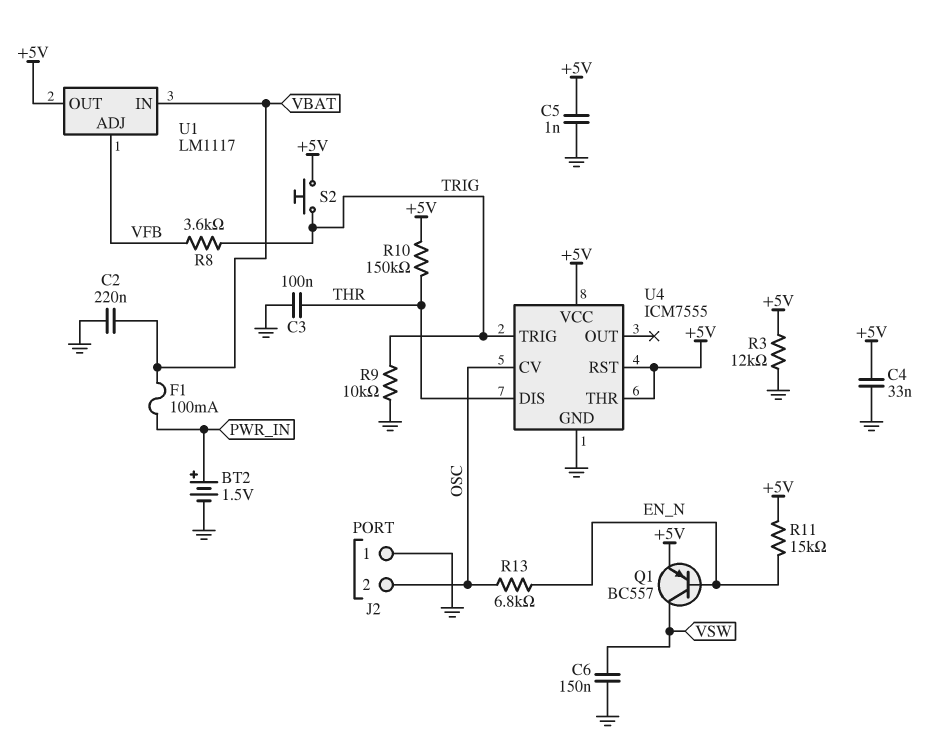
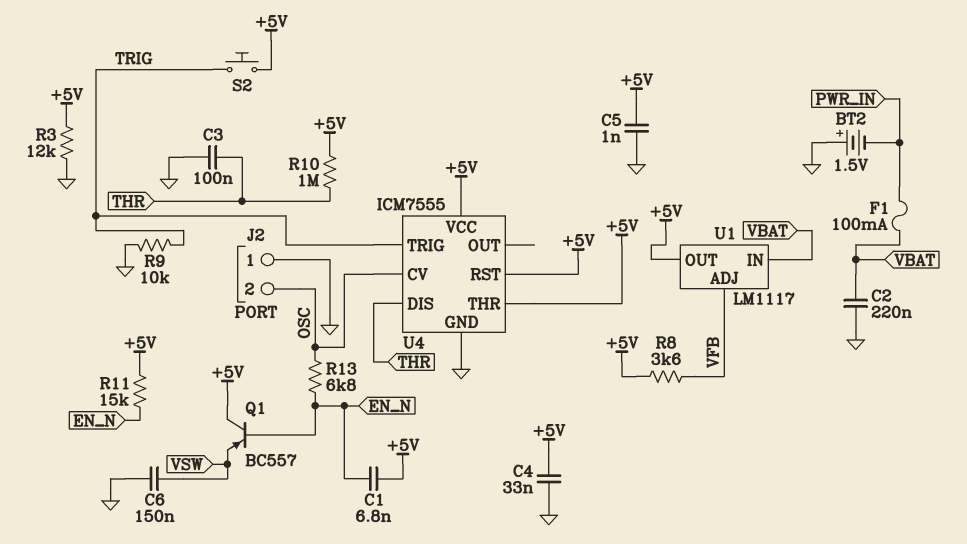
BT2: 1.5V (plus PWR_IN, minus GND) -> 1.5V (plus GND, minus PWR_IN)
C1: none -> 6.8nF (+5V, EN_N)
Q1: PNP BC557 (B EN_N, C VSW, E +5V) -> PNP BC557 (B EN_N, C +5V, E VSW)
R8: 3.6k (TRIG, VFB) -> 3.6k (+5V, VFB)
R10: 150k (+5V, THR) -> 1M (+5V, THR)

